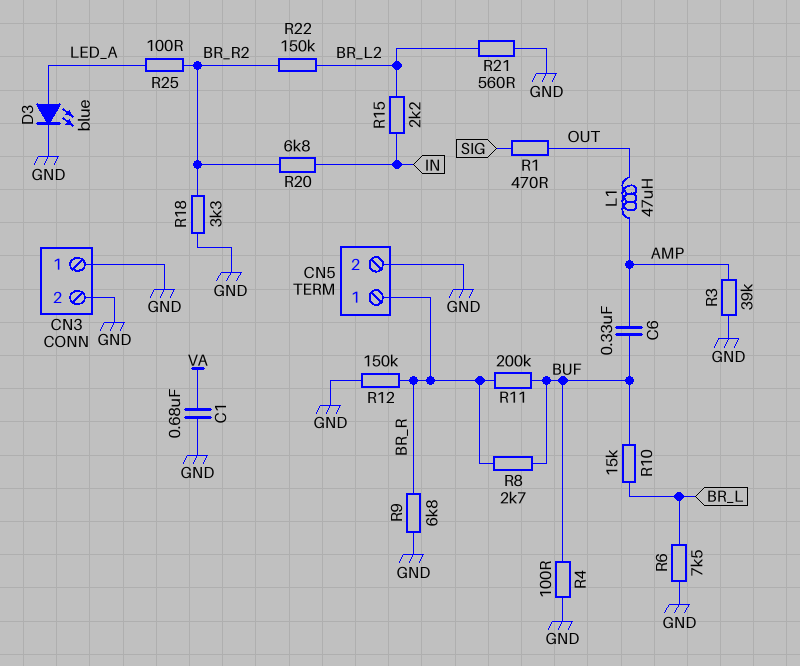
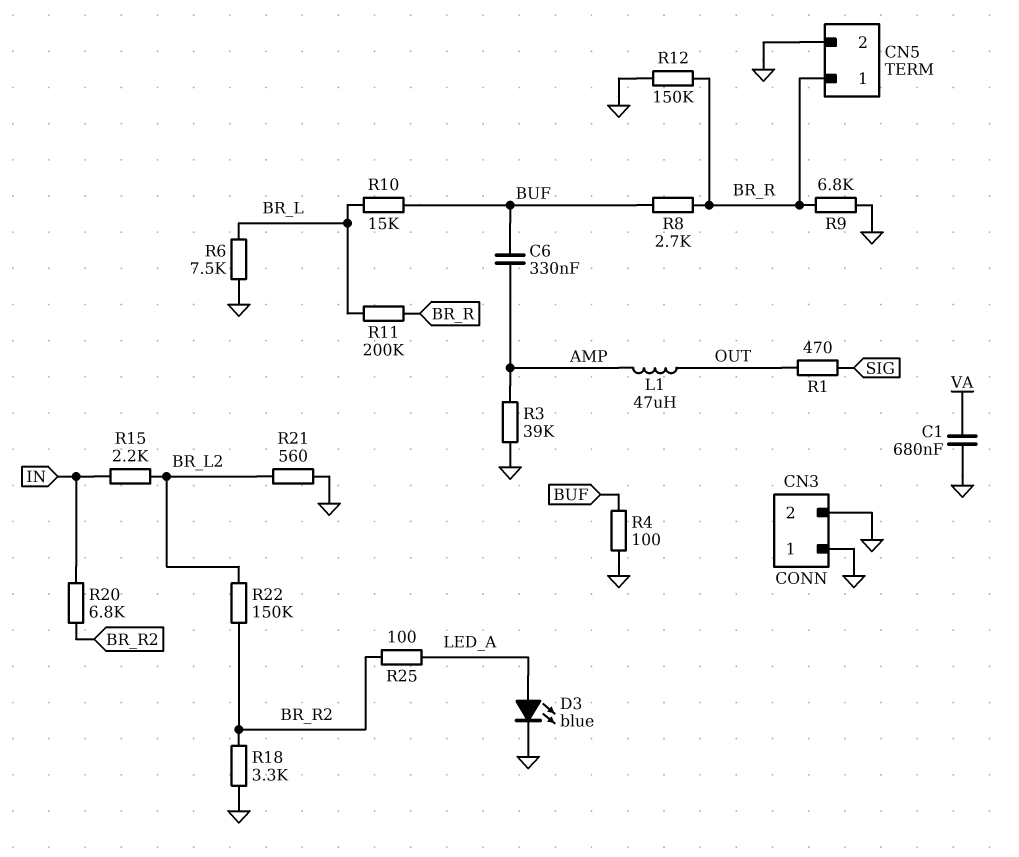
R11: 200k (BR_R, BUF) -> 200k (BR_L, BR_R)

